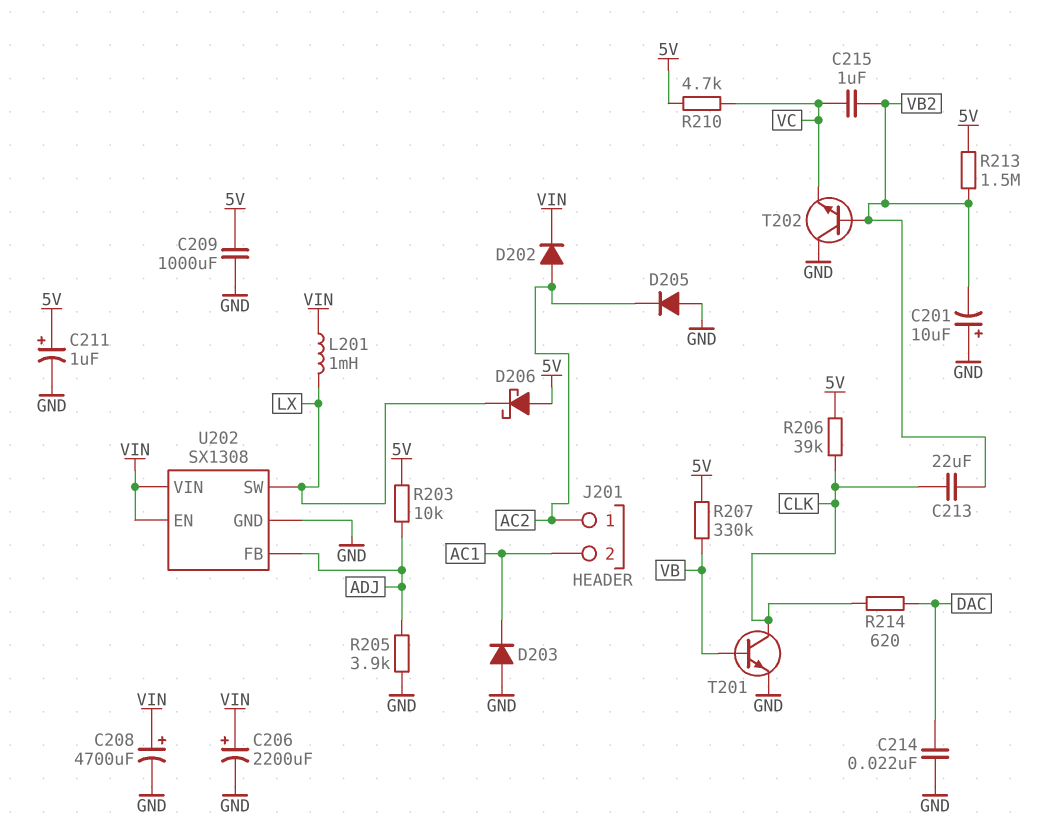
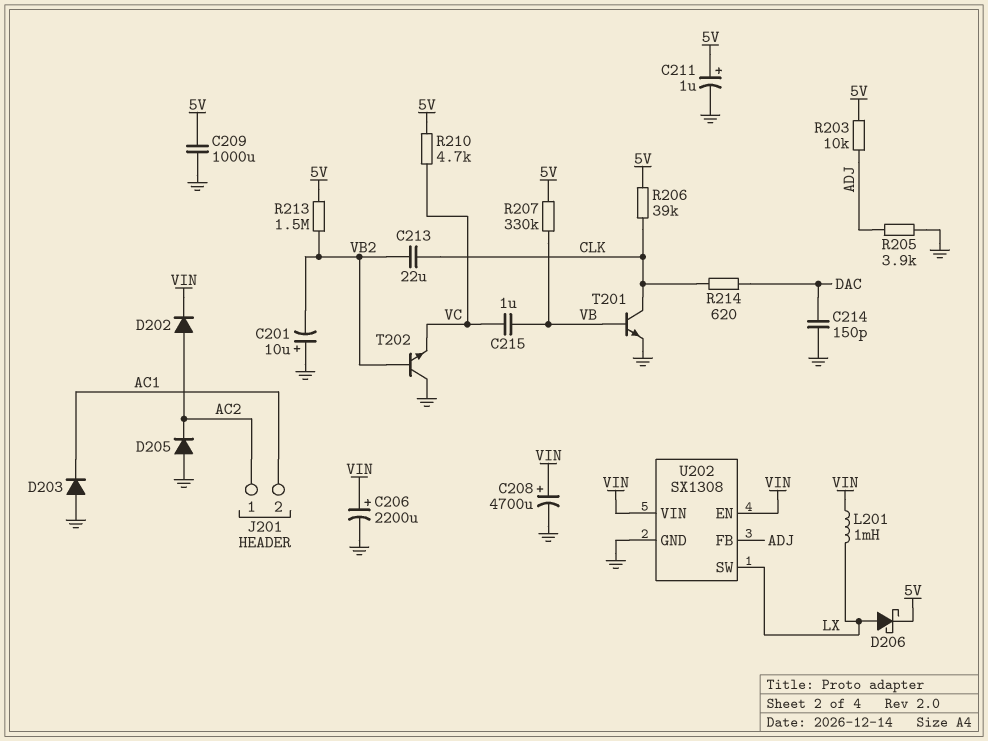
C214: 22nF (DAC, GND) -> 150pF (DAC, GND)
C215: 1uF (VB2, VC) -> 1uF (VB, VC)
D206: schottky (A 5V, K LX) -> schottky (A LX, K 5V)

